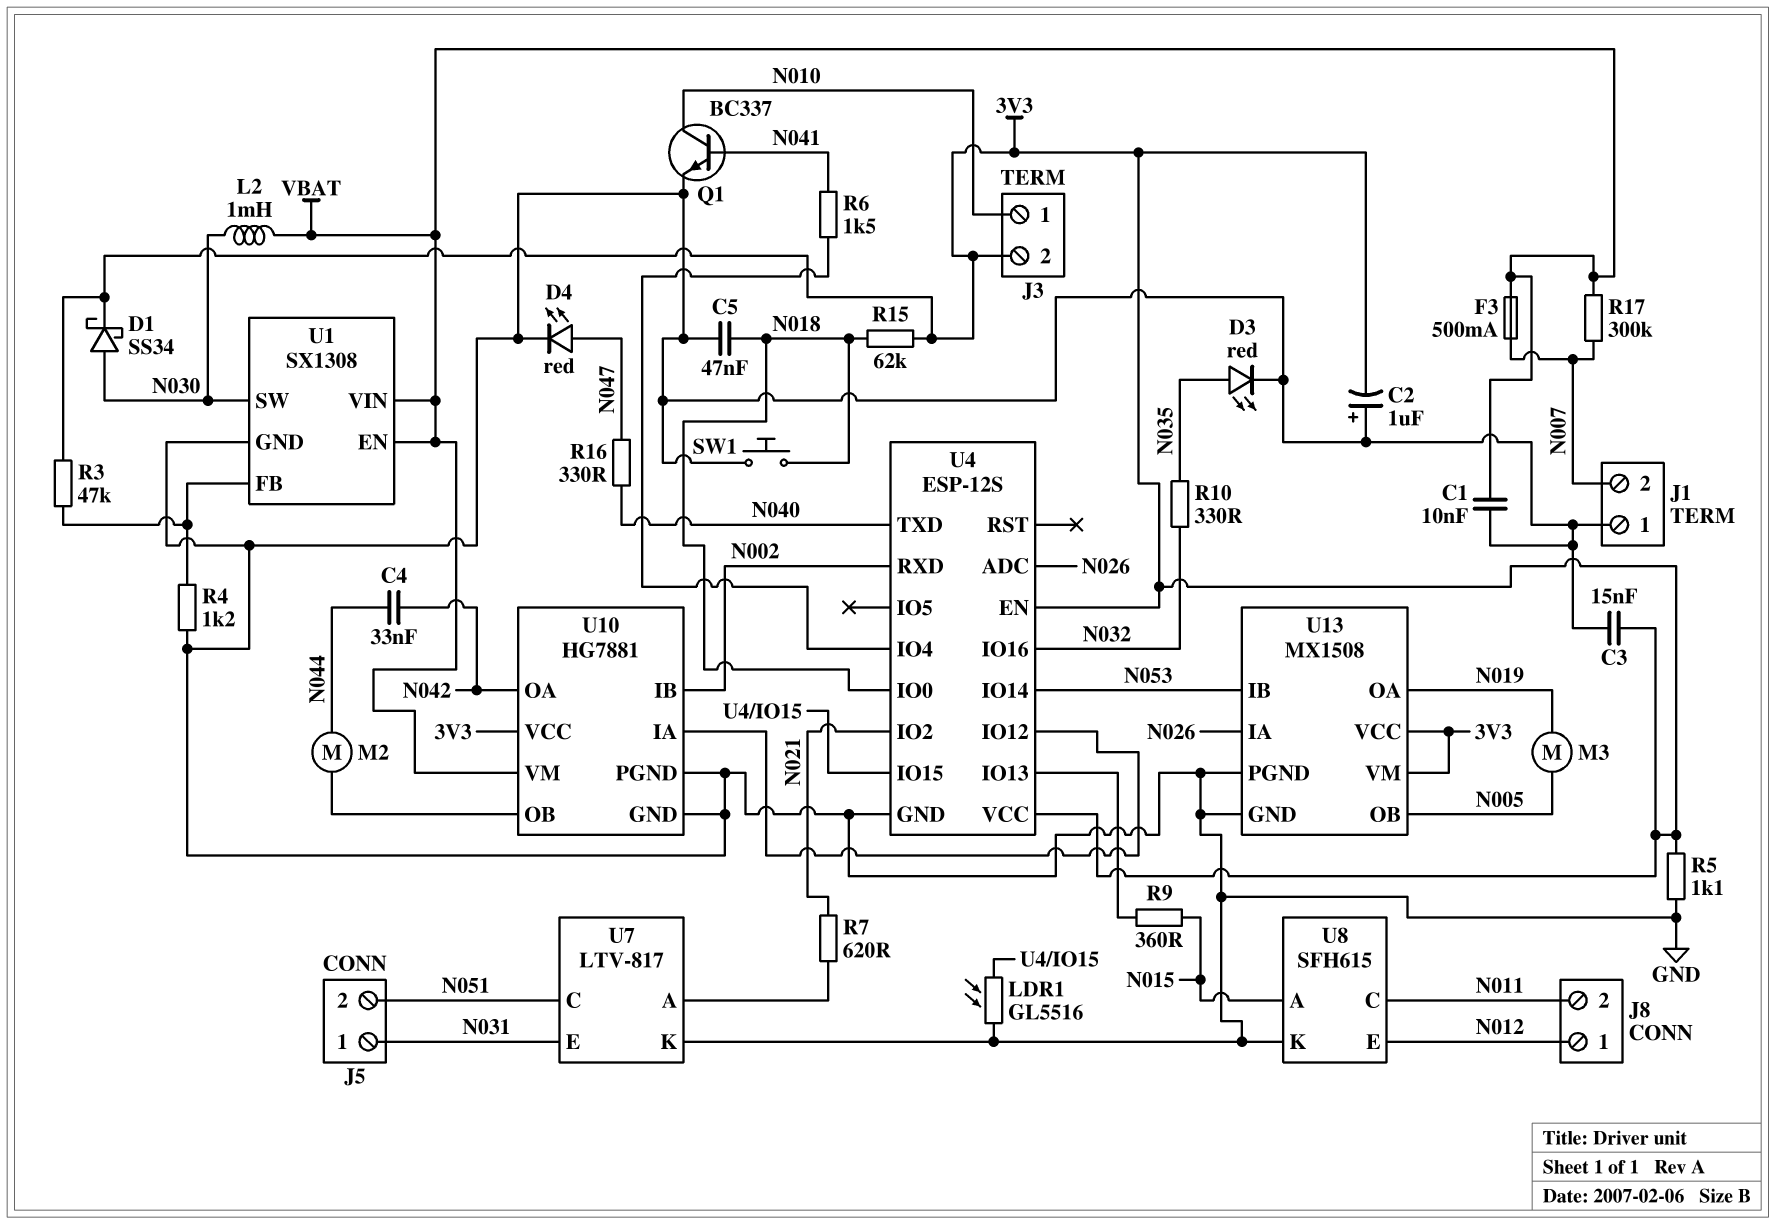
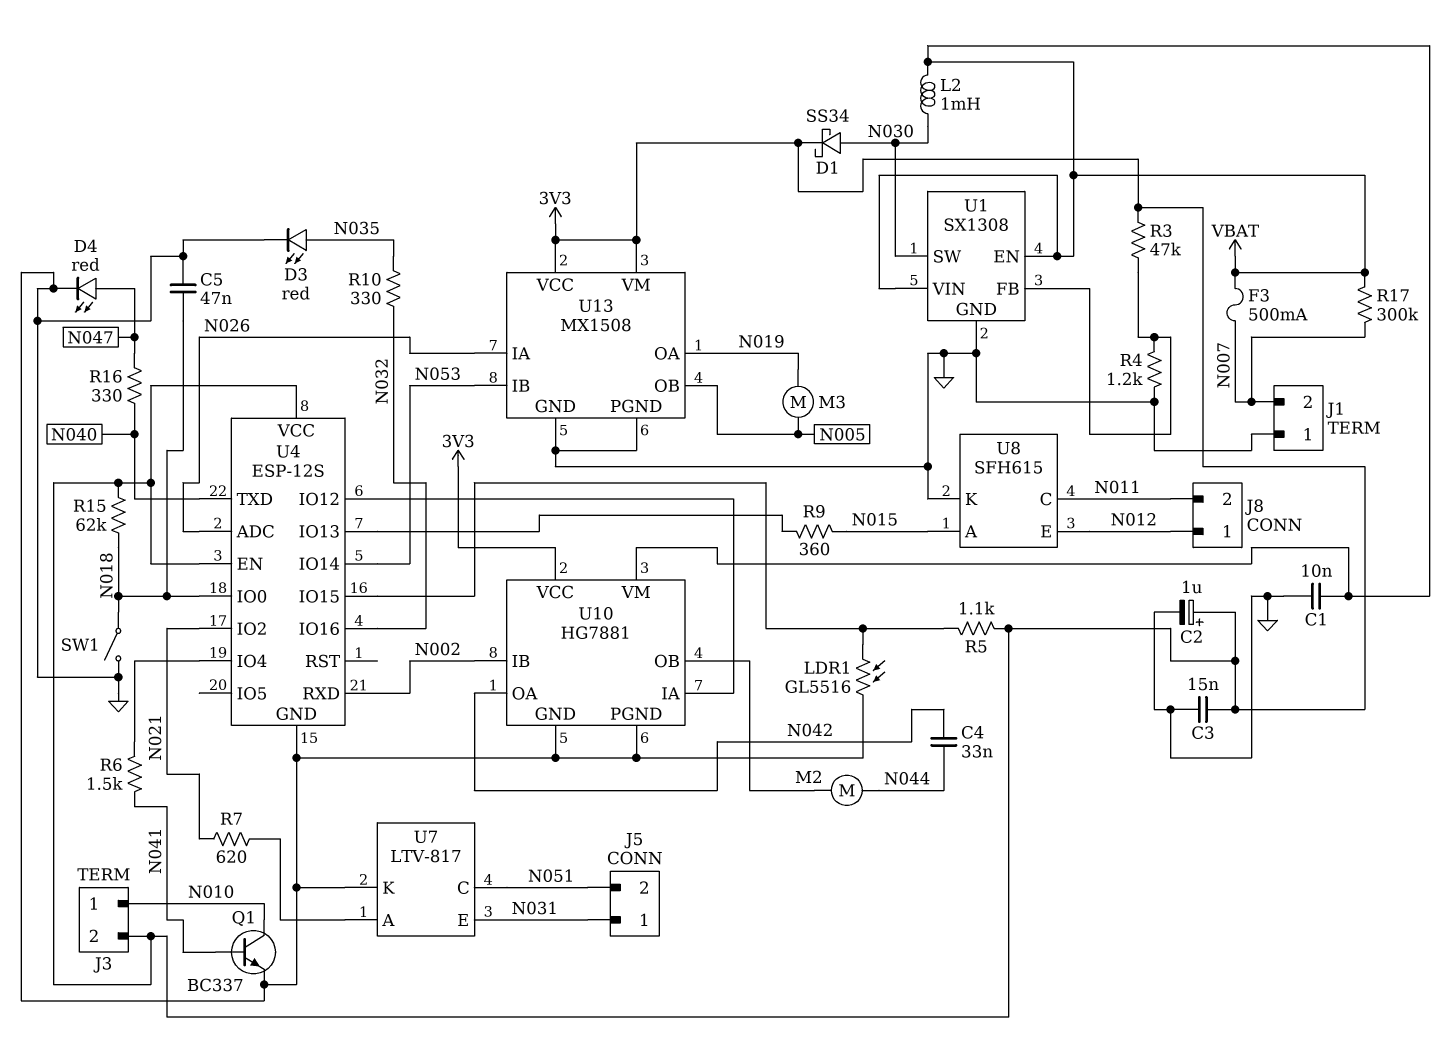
C2: 1uF (plus GND, minus 3V3) -> 1uF (plus 3V3, minus GND)
R5: 1.1k (3V3, GND) -> 1.1k (3V3, U4/IO15)
SW1: button (GND, N018) -> switch (GND, N018)

